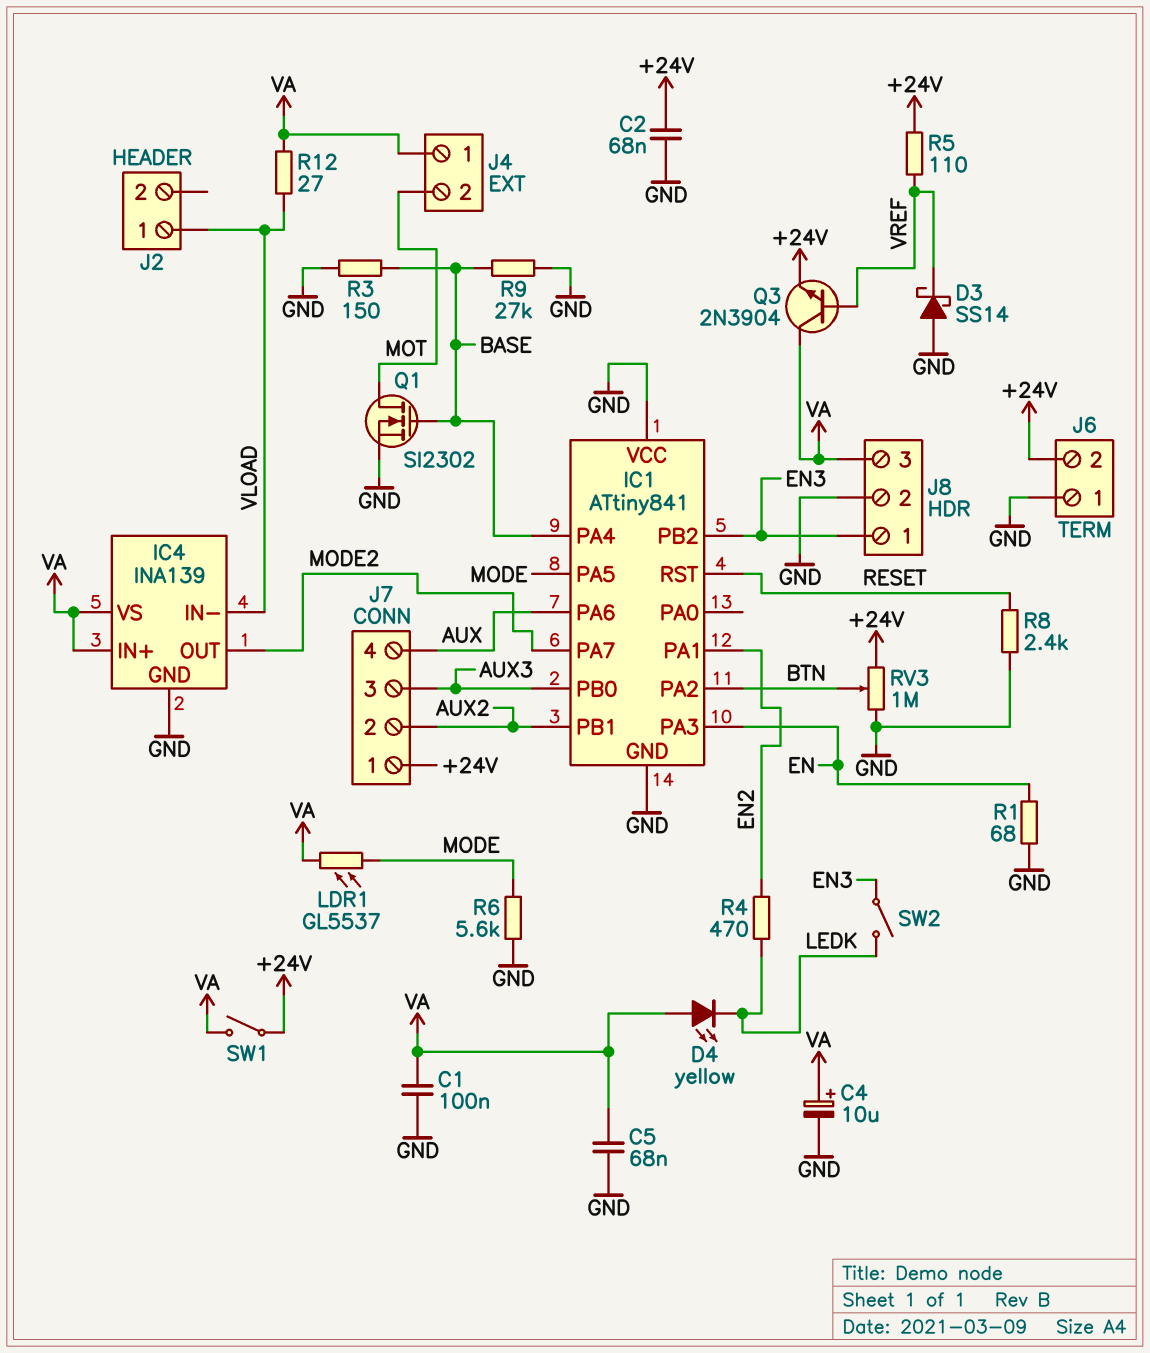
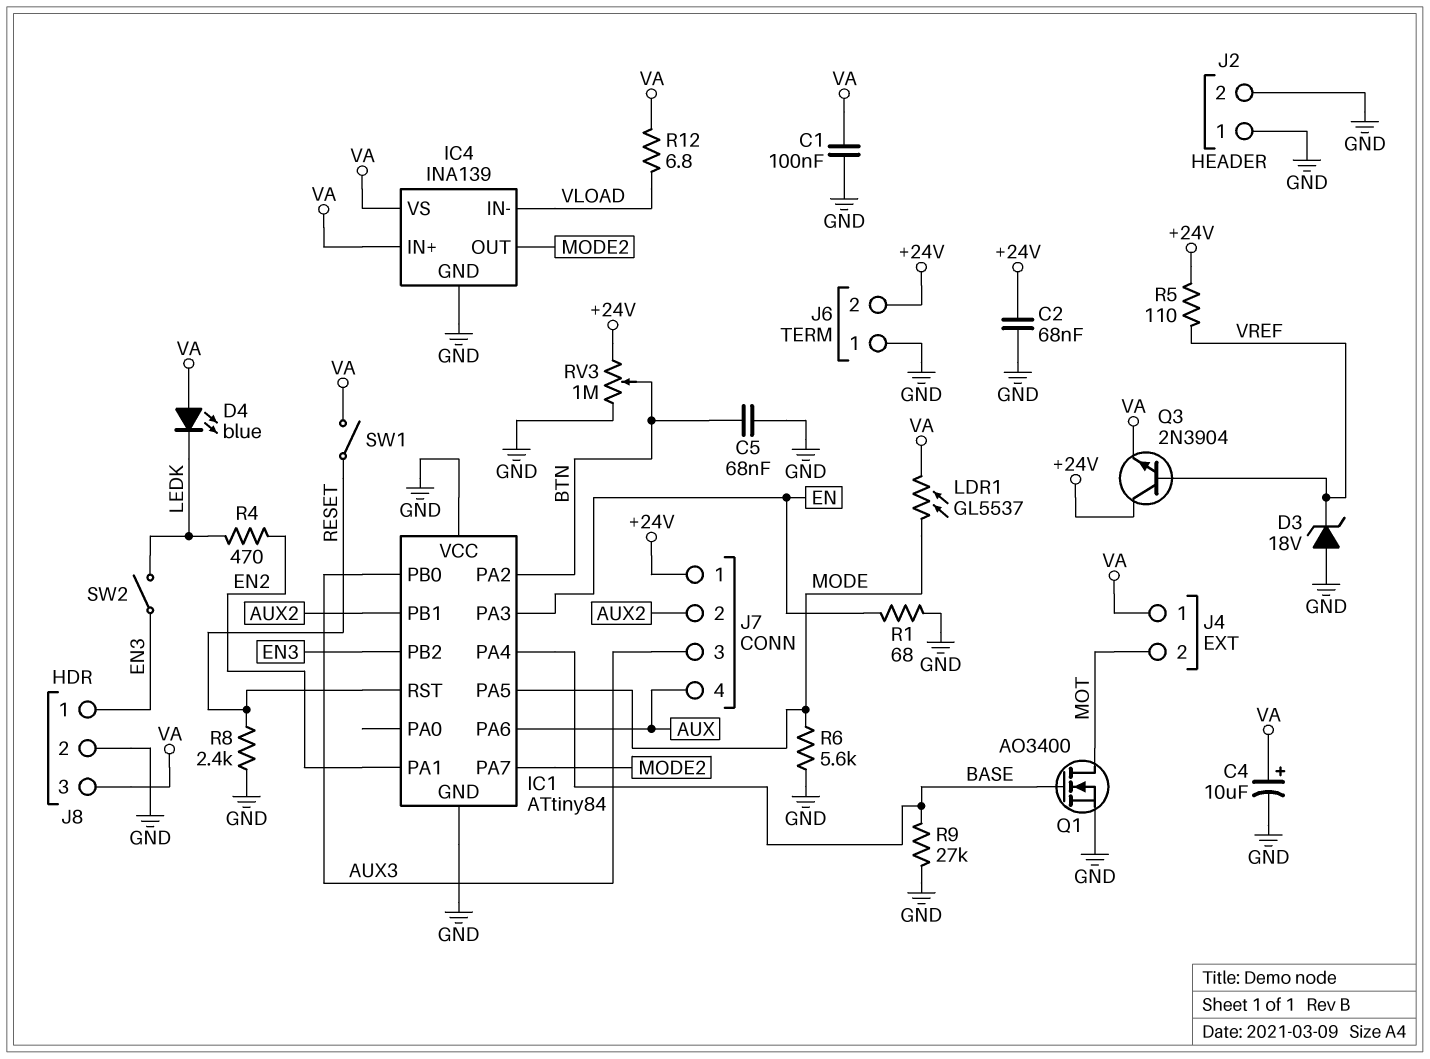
C5: 68nF (GND, VA) -> 68nF (BTN, GND)
D3: schottky SS14 (A GND, K VREF) -> zener 18V (A GND, K VREF)
D4: LED yellow (A VA, K LEDK) -> LED blue (A VA, K LEDK)
IC1: ATtiny841 -> ATtiny84
J2 pin 1: VLOAD -> GND
J2 pin 2: none -> GND
Q1: NMOS SI2302 (G BASE, D MOT, S GND) -> NMOS AO3400 (G BASE, D MOT, S GND)
Q3: NPN 2N3904 (B VREF, C VA, E +24V) -> NPN 2N3904 (B VREF, C +24V, E VA)
R3: 150 (BASE, GND) -> none
R12: 27 (VA, VLOAD) -> 6.8 (VA, VLOAD)
SW1: switch (+24V, VA) -> switch (RESET, VA)

